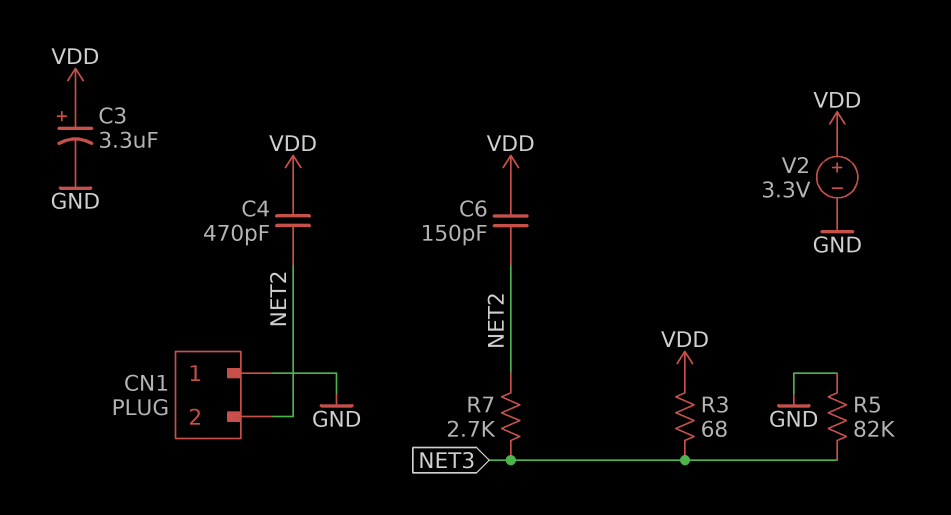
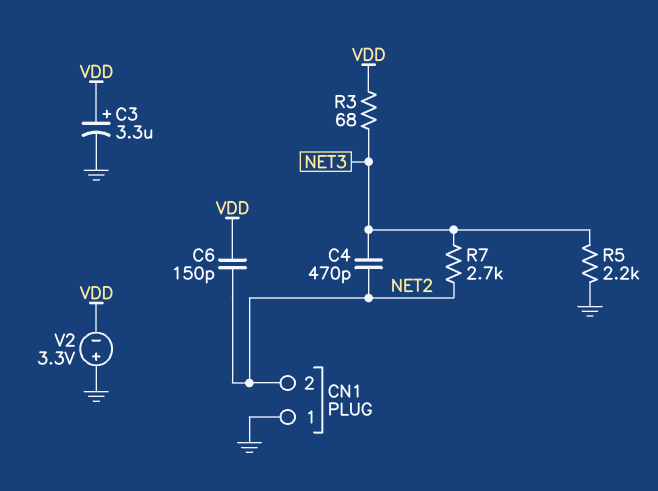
C4: 470pF (NET2, VDD) -> 470pF (NET2, NET3)
R5: 82k (GND, NET3) -> 2.2k (GND, NET3)
V2: 3.3V (plus VDD, minus GND) -> 3.3V (plus GND, minus VDD)

